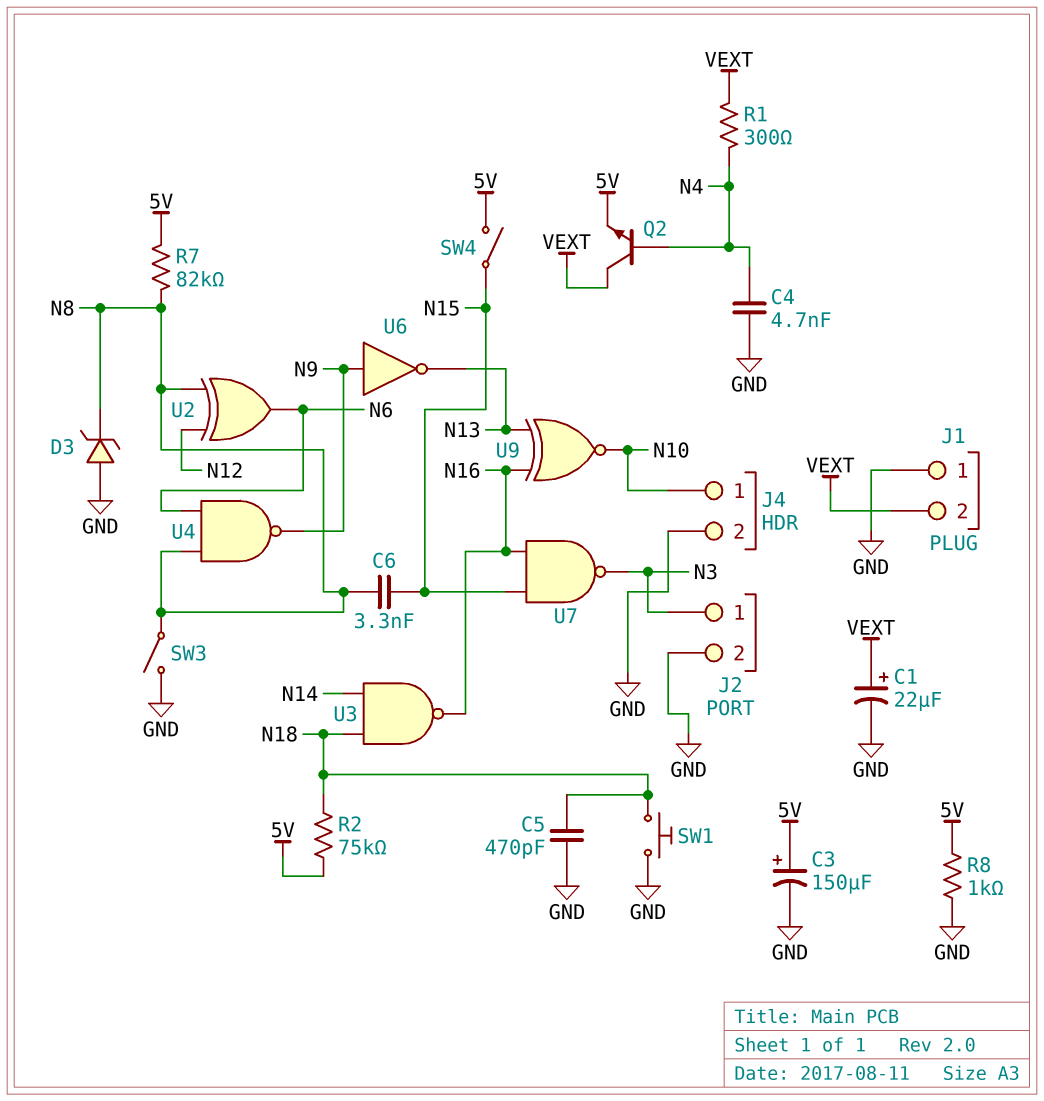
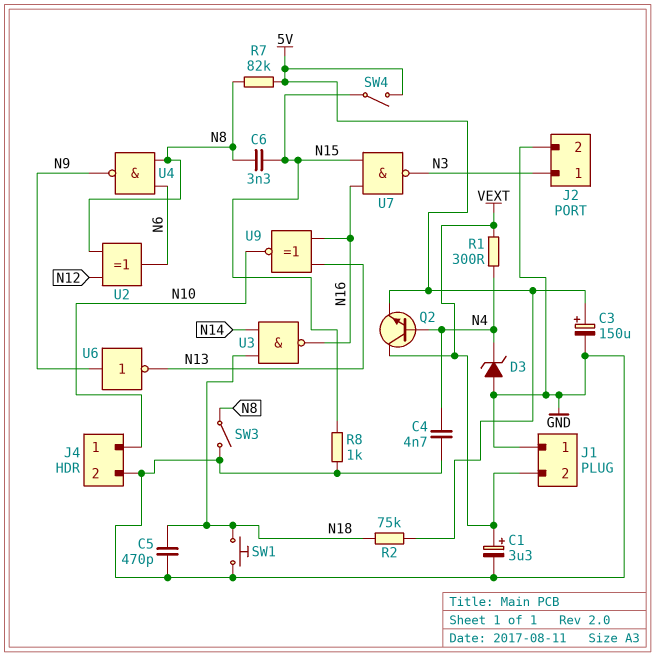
C1: 22uF (plus VEXT, minus GND) -> 3.3uF (plus VEXT, minus GND)
D3: zener (A GND, K N8) -> zener (A GND, K N4)
R8: 1k (5V, GND) -> 1k (GND, N15)

